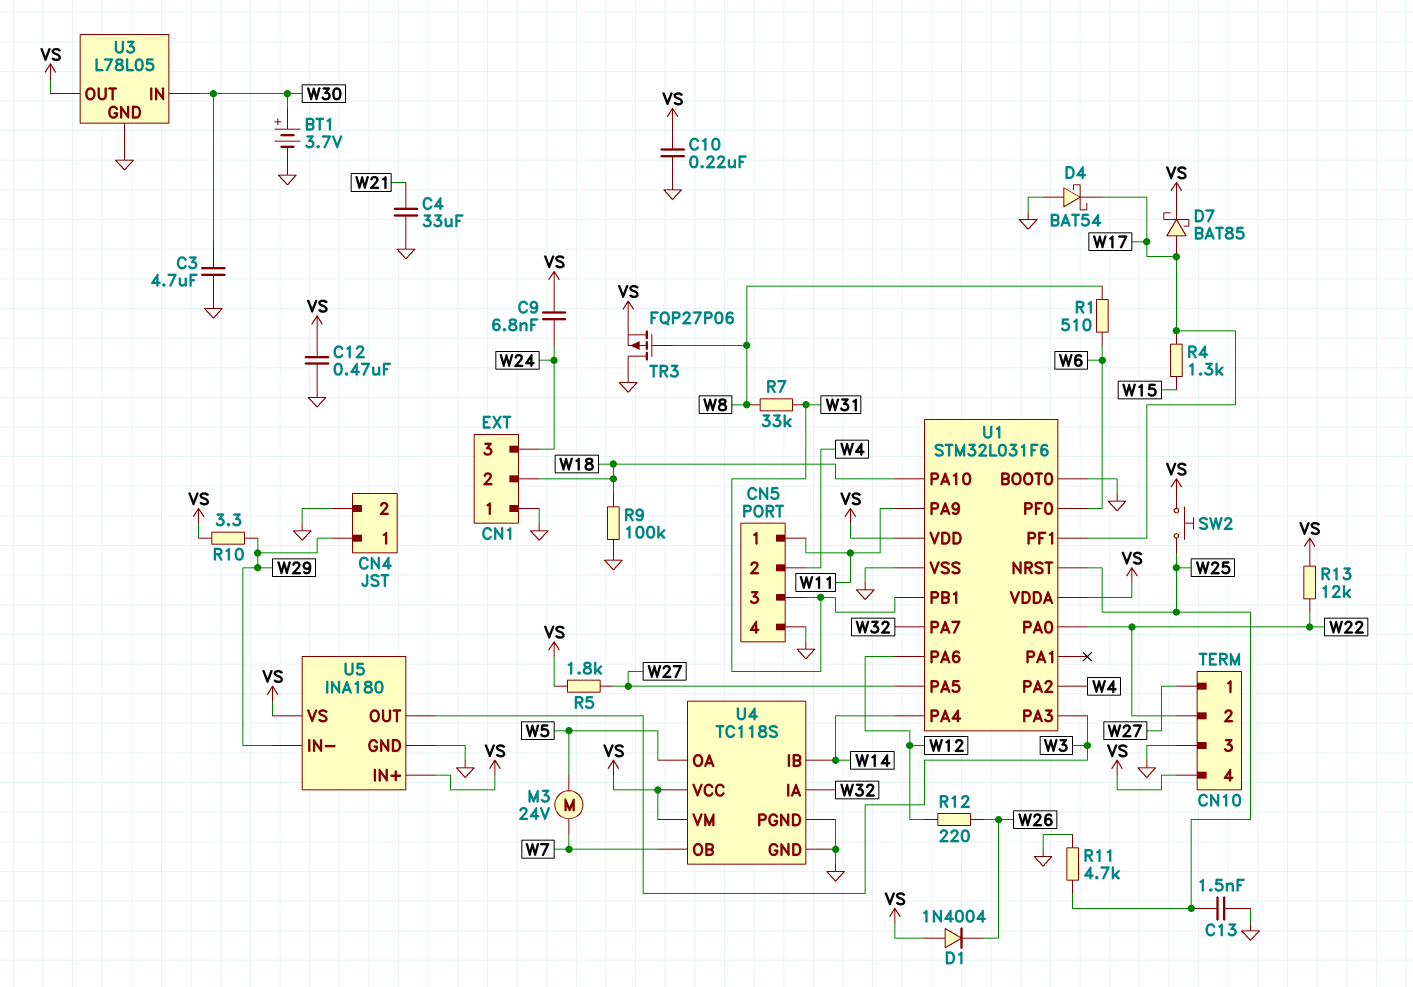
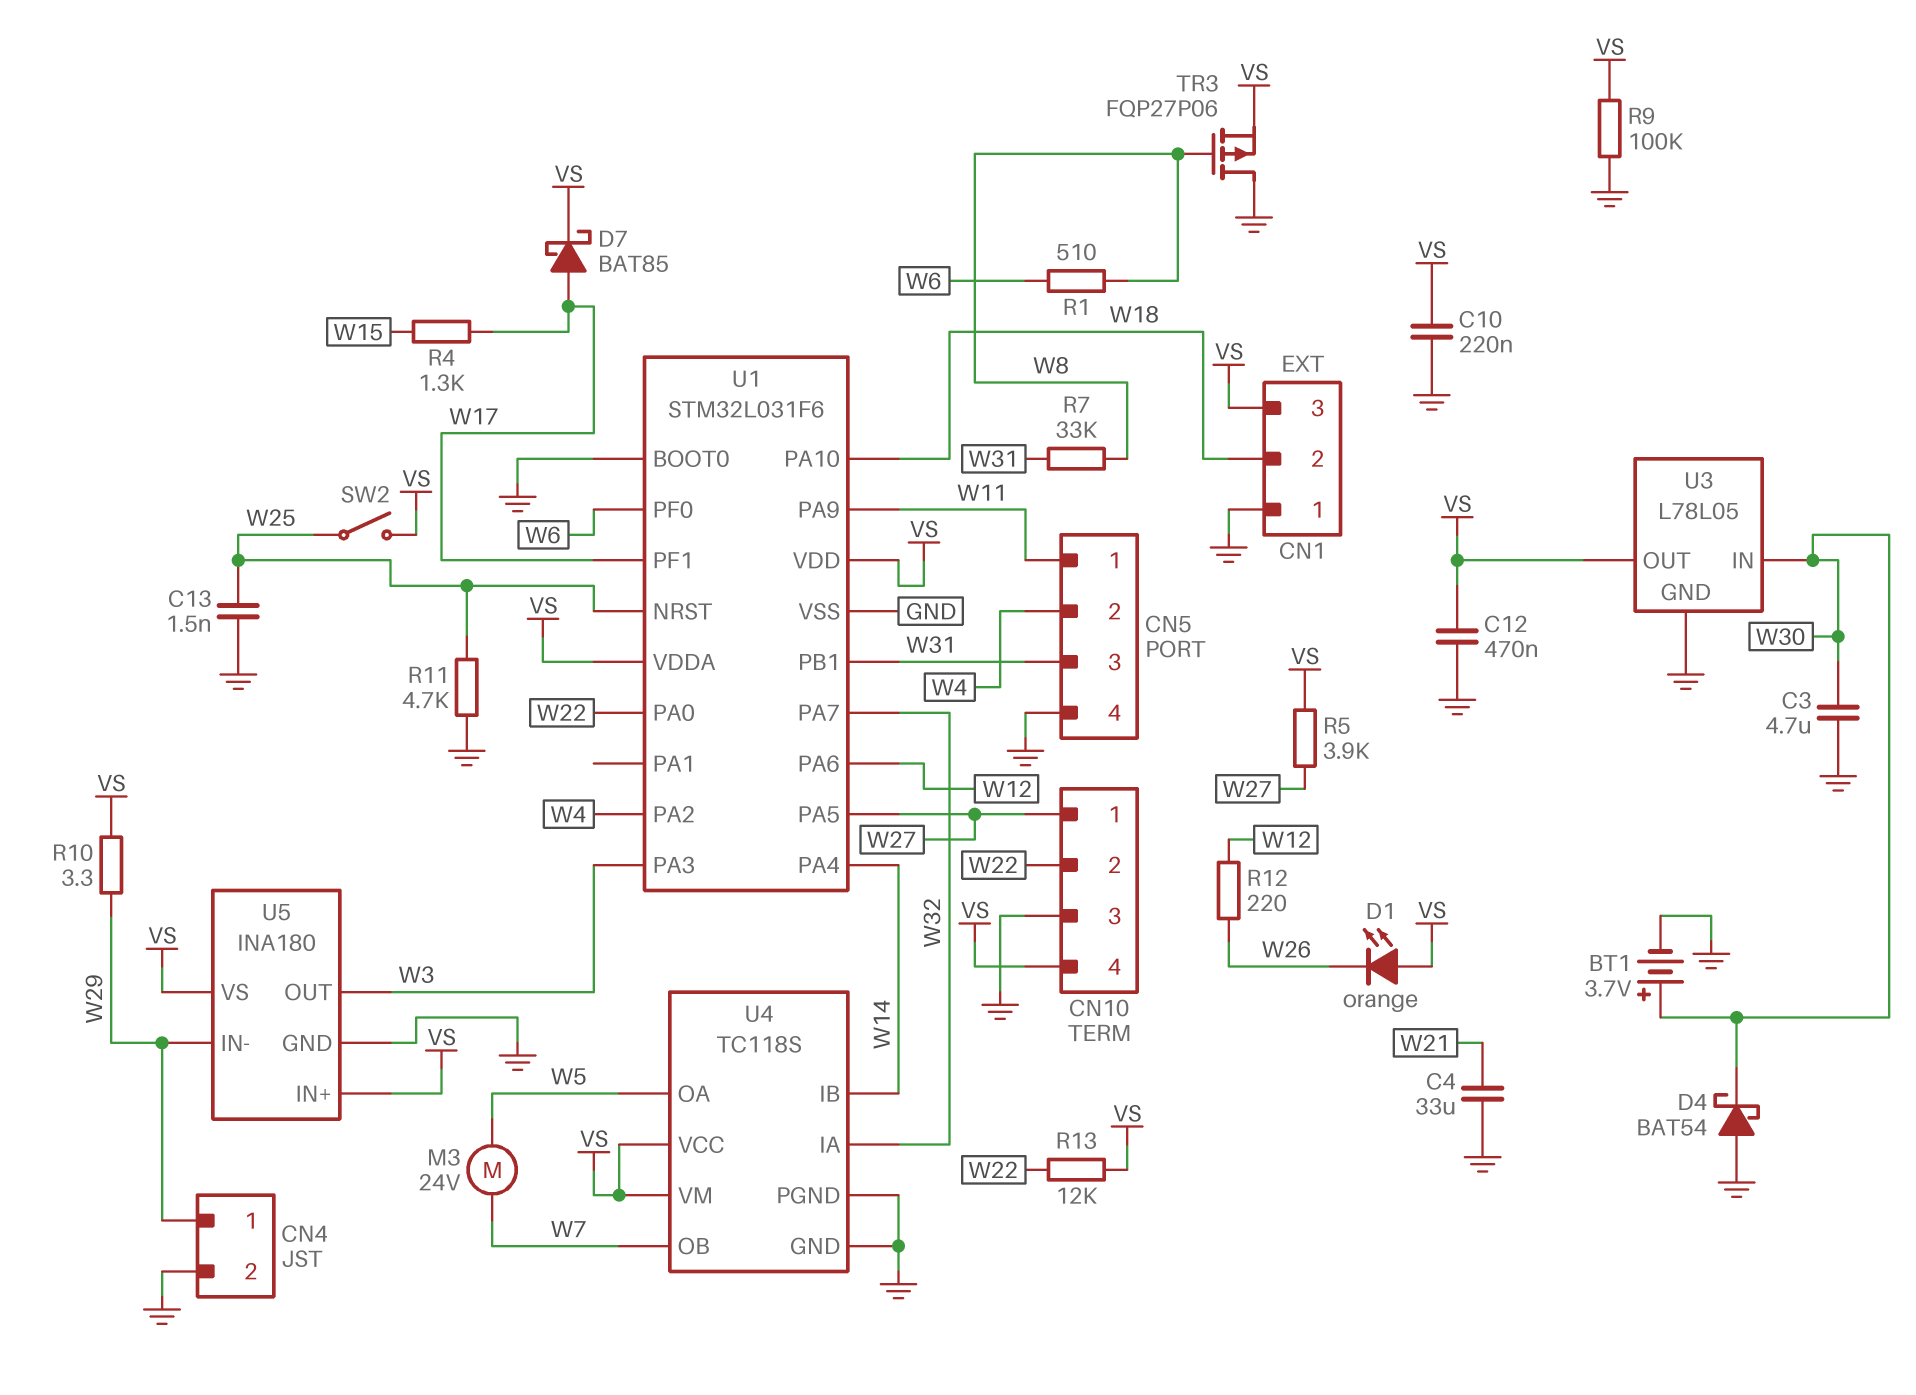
C9: 6.8nF (VS, W24) -> none
CN1 pin 3: W24 -> VS
D1: diode 1N4004 (A VS, K W26) -> LED orange (A VS, K W26)
D4: schottky BAT54 (A GND, K W17) -> schottky BAT54 (A GND, K W30)
R5: 1.8k (VS, W27) -> 3.9k (VS, W27)
R9: 100k (GND, W18) -> 100k (GND, VS)
SW2: button (VS, W25) -> switch (VS, W25)

